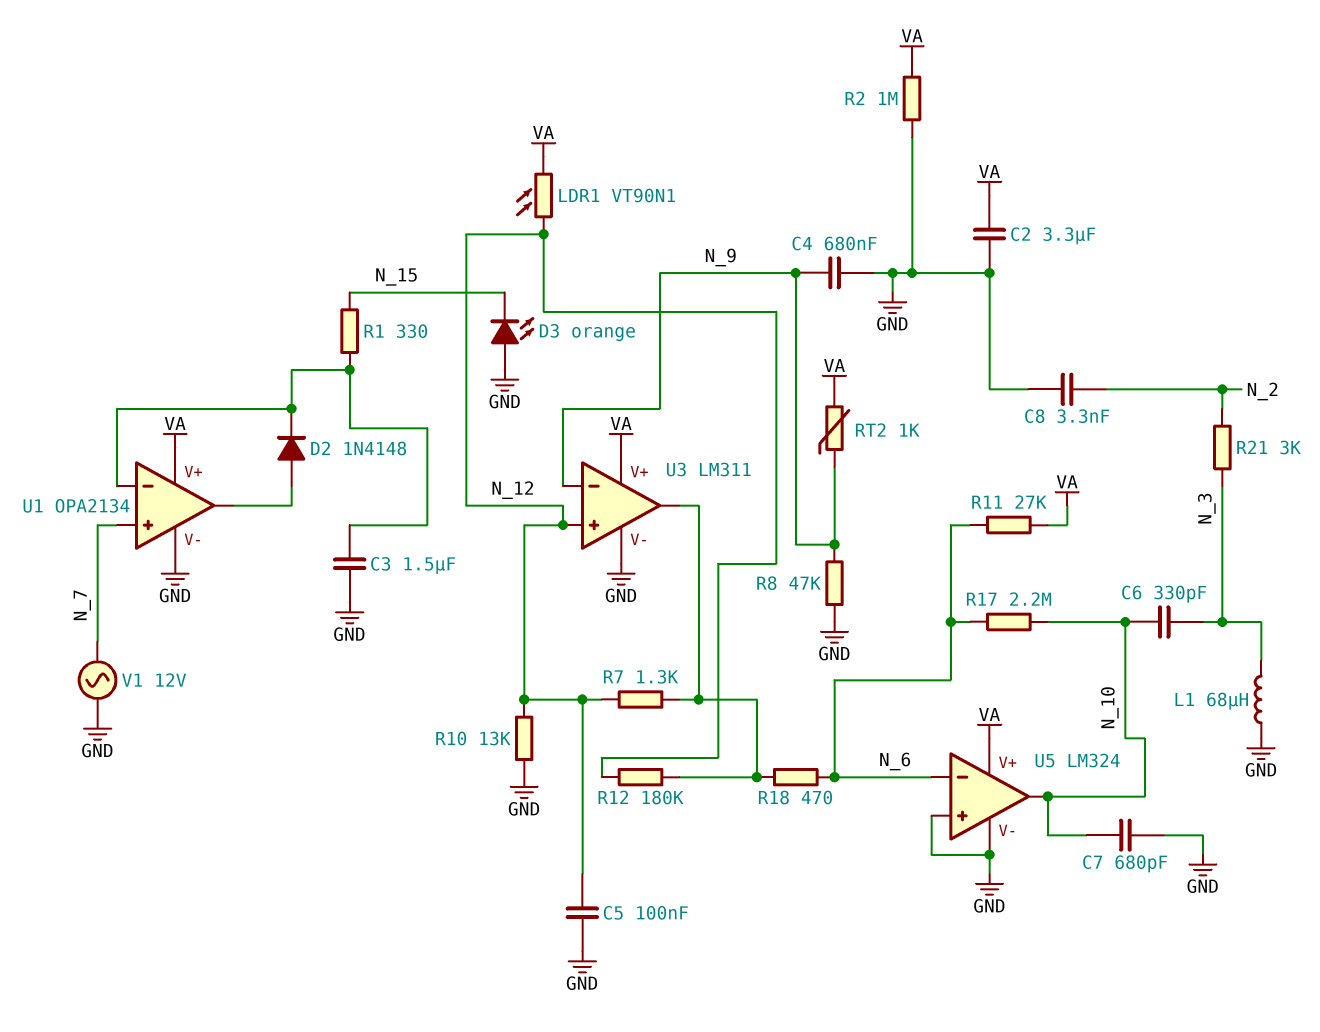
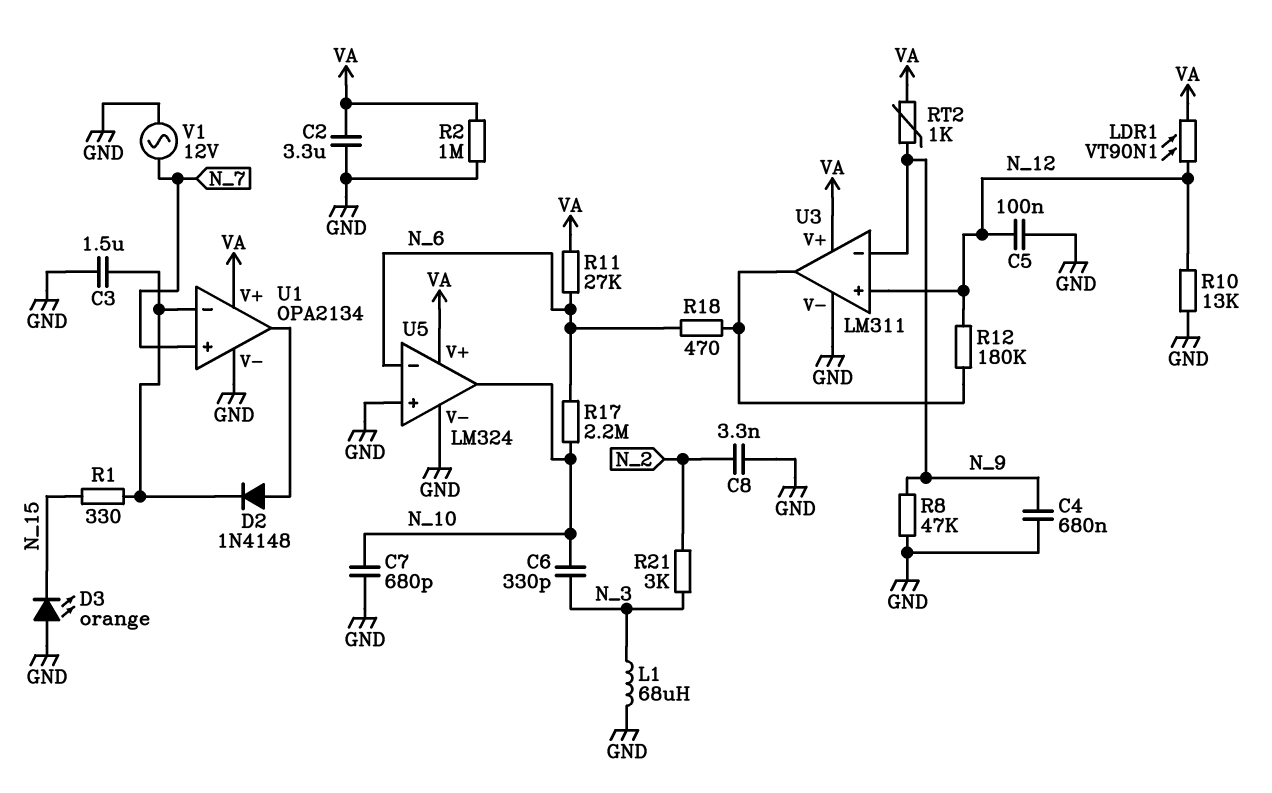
R7: 1.3k (N_12, U3/out) -> none

